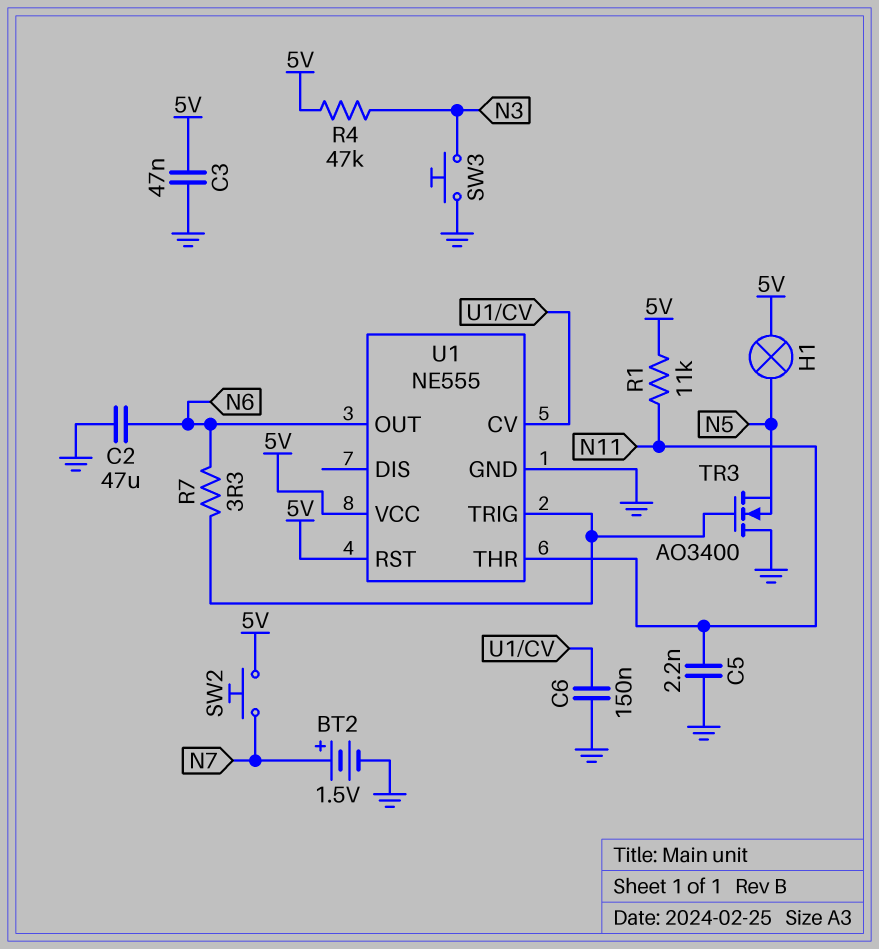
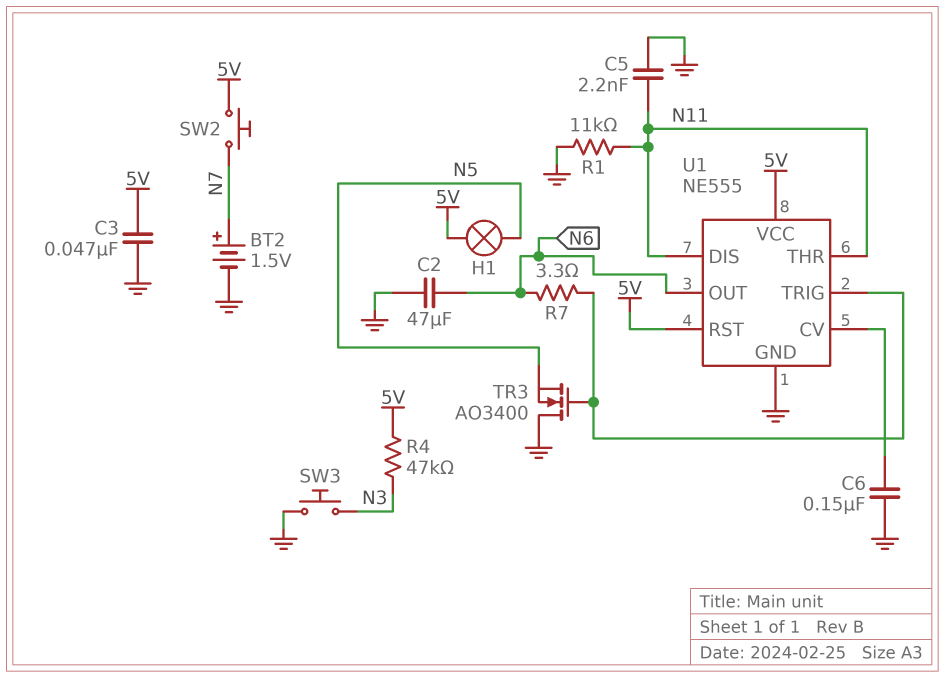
R1: 11k (5V, N11) -> 11k (GND, N11)
U1 pin DIS: none -> N11

